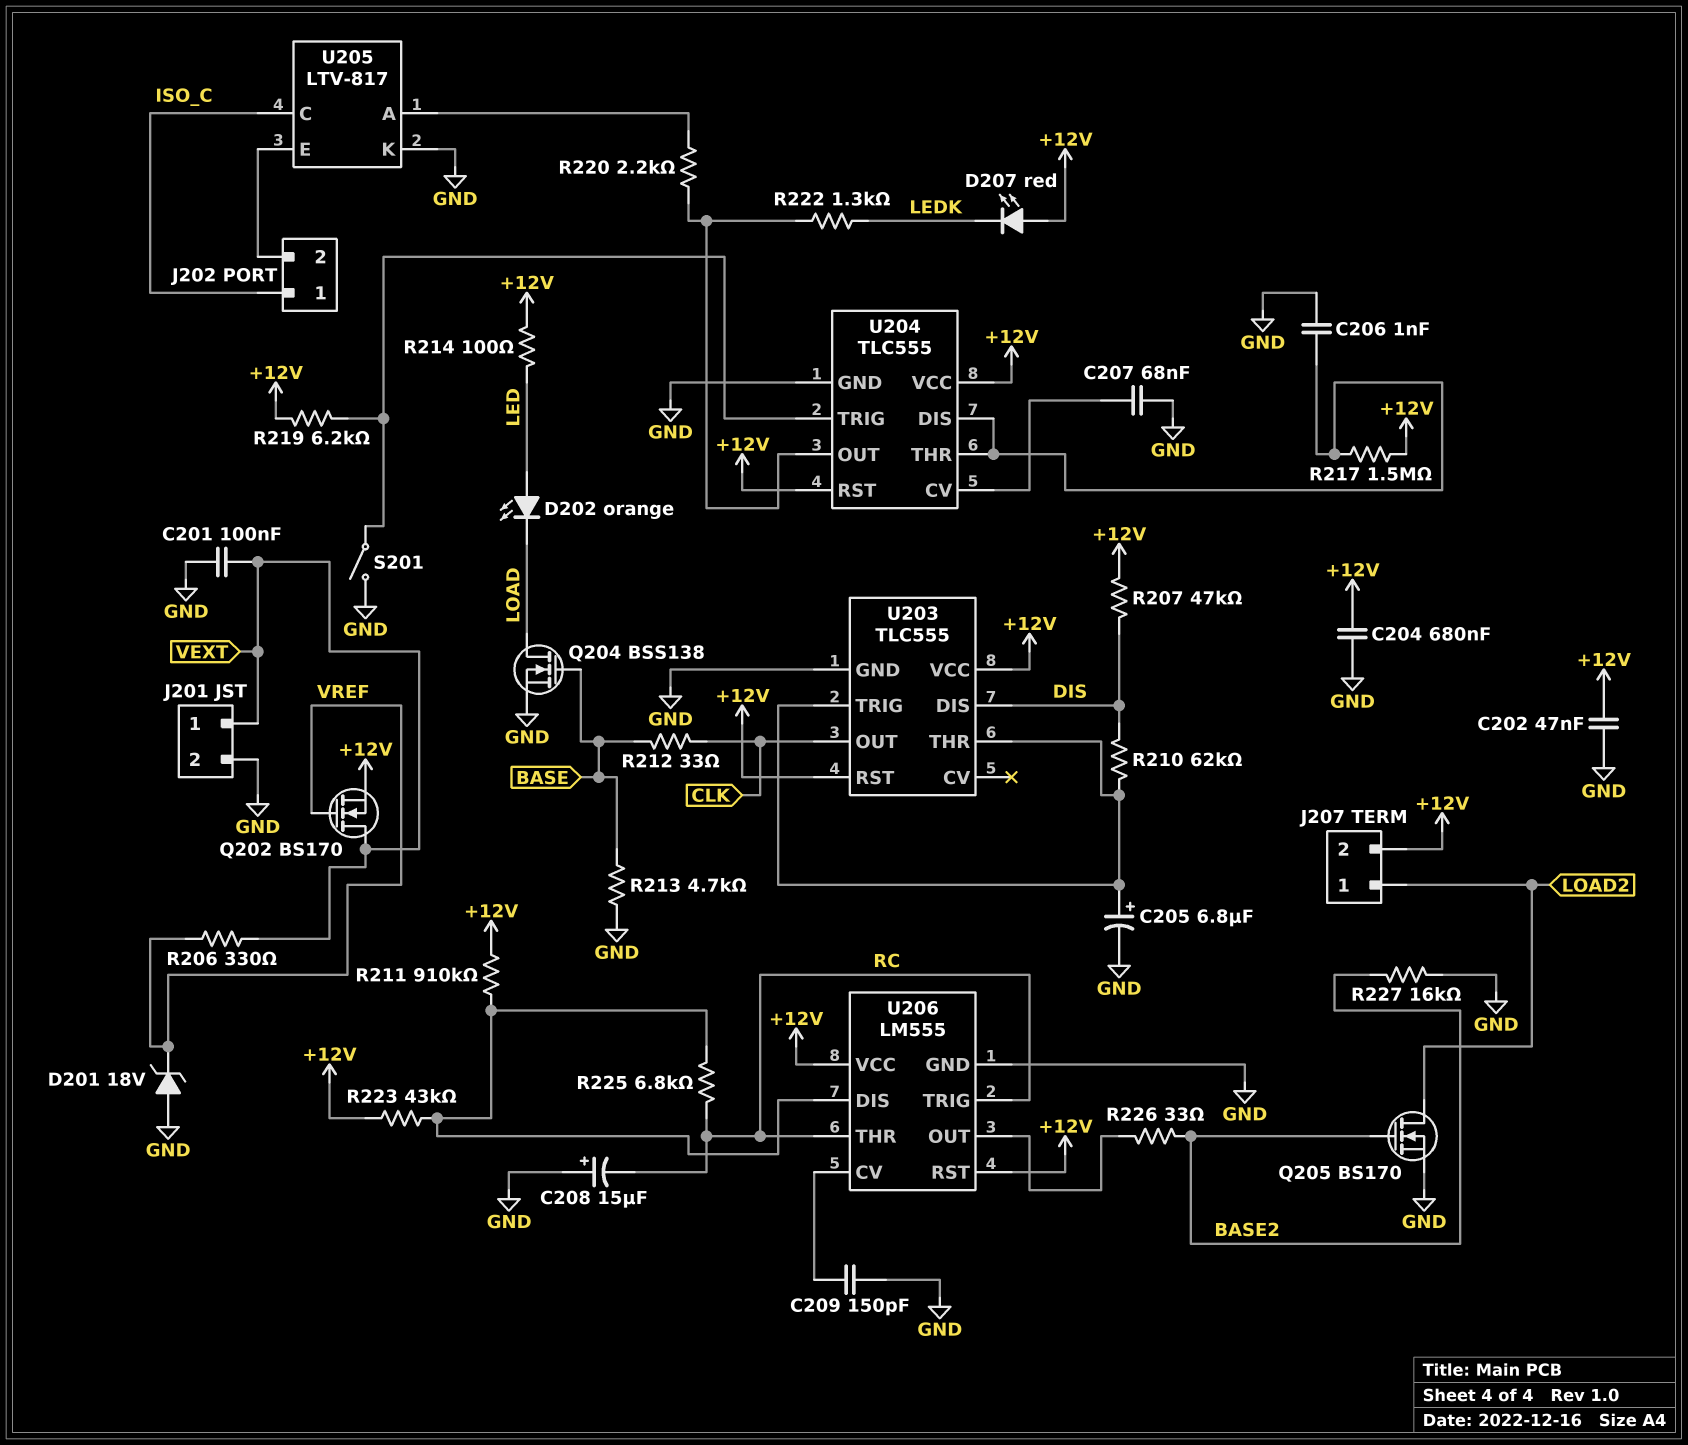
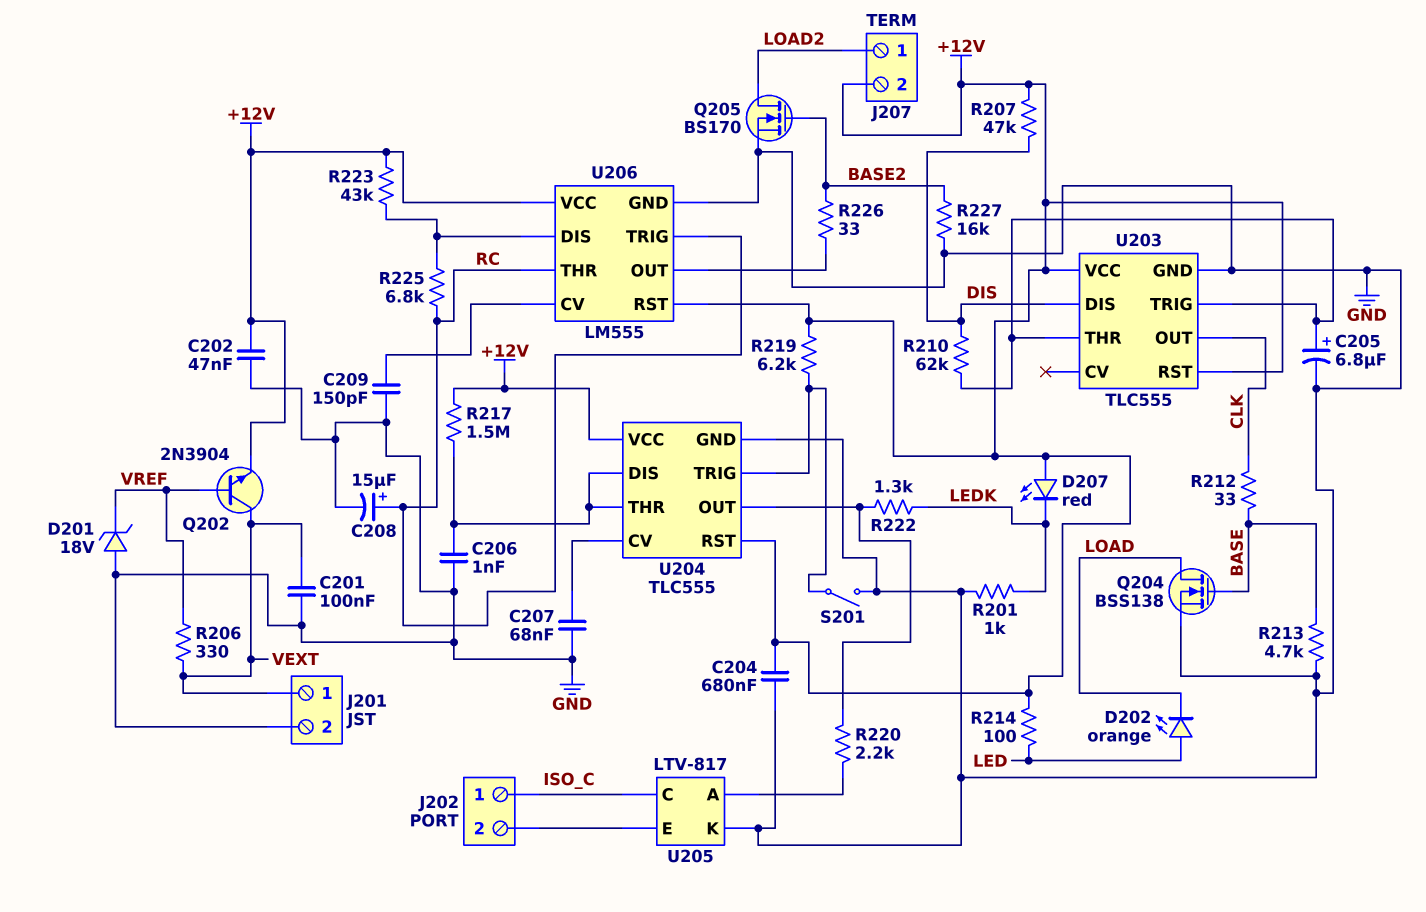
C208: 15uF (plus GND, minus RC) -> 15uF (plus RC, minus GND)
Q202: NMOS BS170 (G VREF, D VEXT, S +12V) -> NPN 2N3904 (B VREF, C VEXT, E +12V)
R201: none -> 1k (GND, LEDK)
R211: 910k (+12V, U206/DIS) -> none

